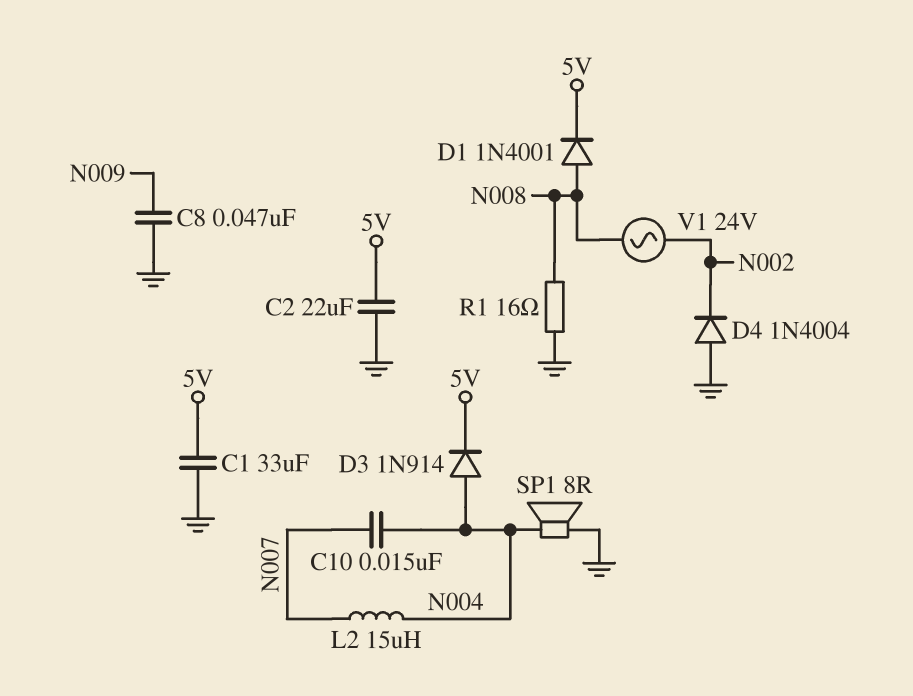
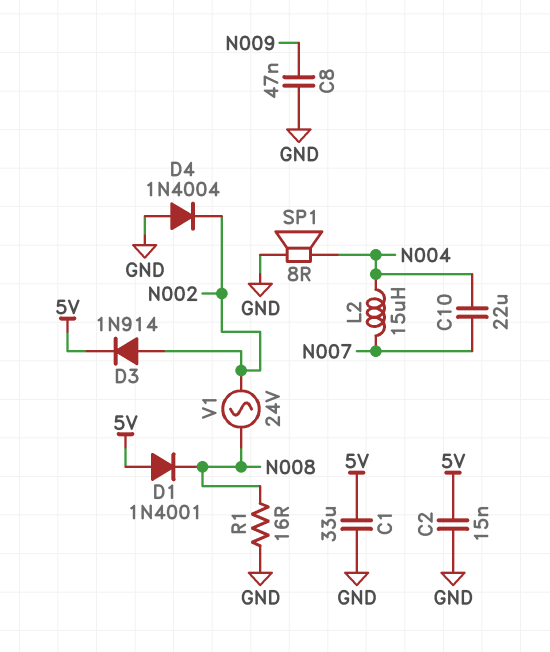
C2: 22uF (5V, GND) -> 15nF (5V, GND)
C10: 15nF (N004, N007) -> 22uF (N004, N007)
D1: diode 1N4001 (A N008, K 5V) -> diode 1N4001 (A 5V, K N008)
D3: diode 1N914 (A N004, K 5V) -> diode 1N914 (A N002, K 5V)

